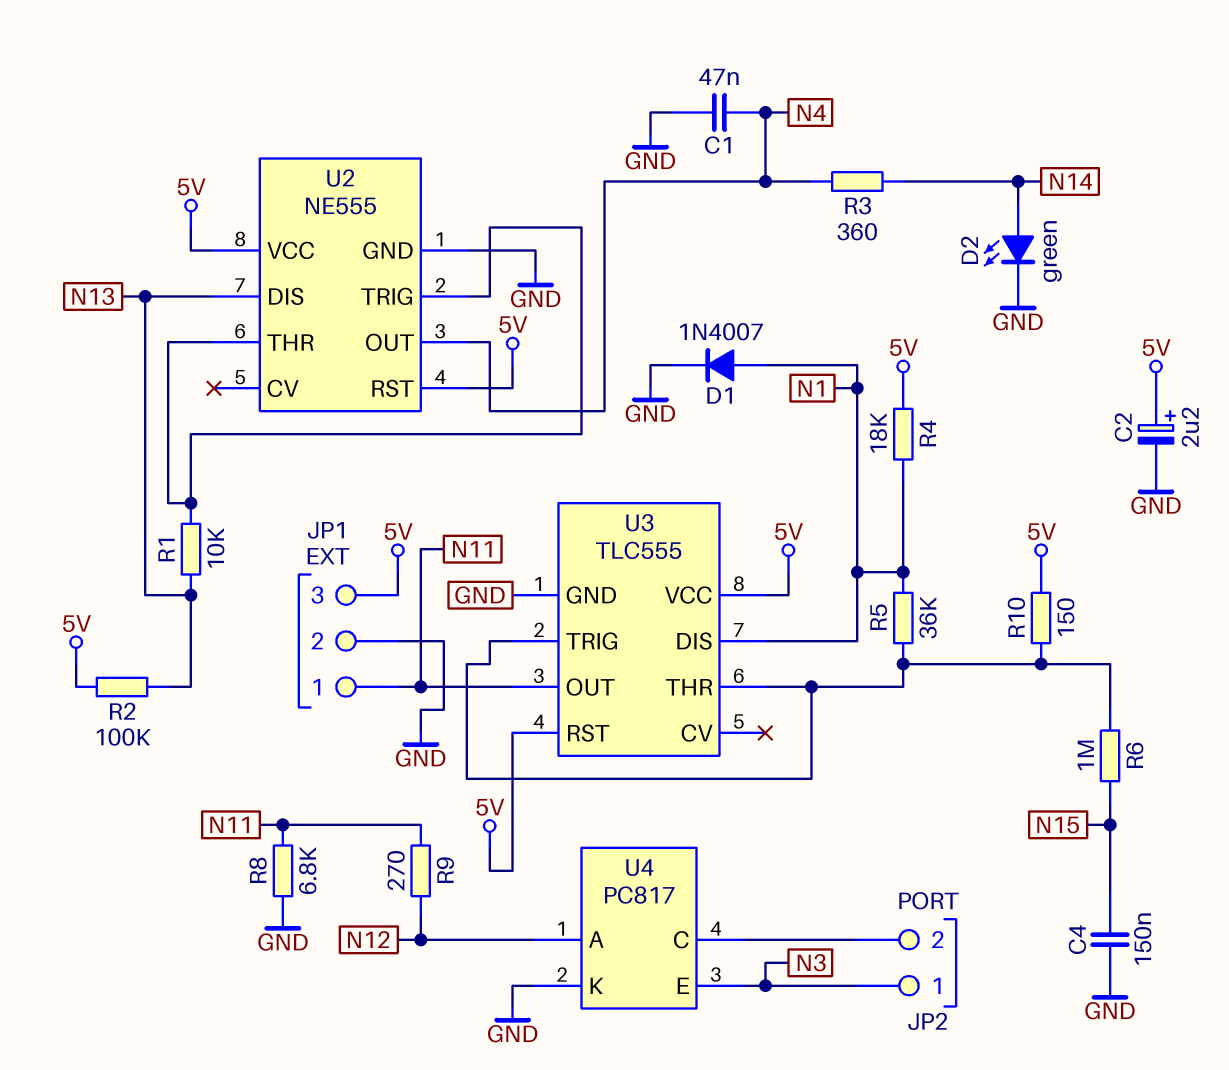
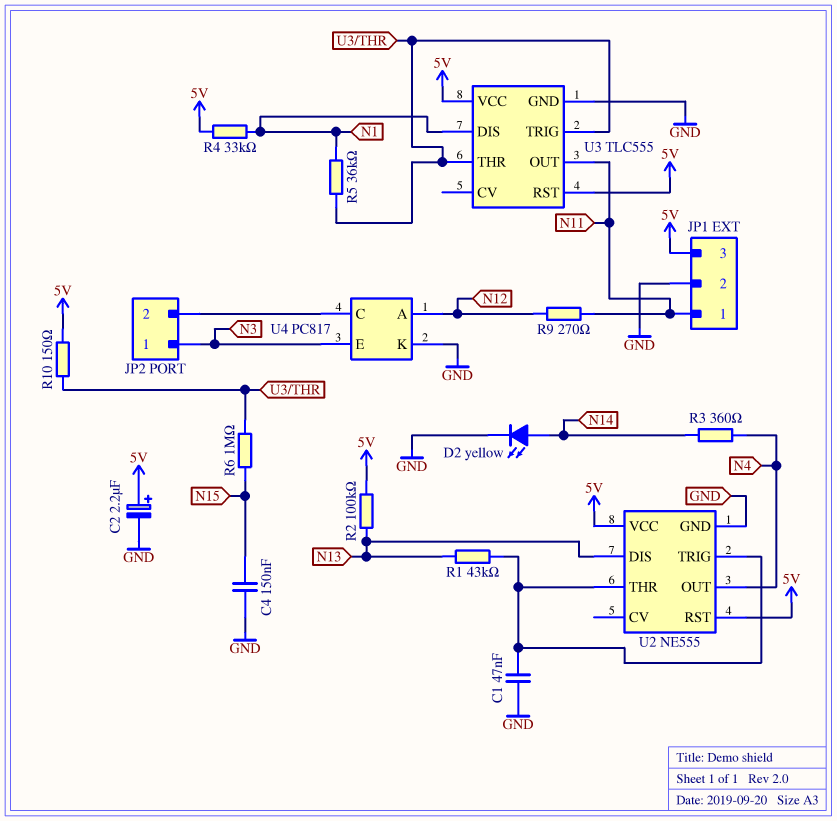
C1: 47nF (GND, N4) -> 47nF (GND, U2/THR)
D1: diode 1N4007 (A N1, K GND) -> none
D2: LED green (A N14, K GND) -> LED yellow (A N14, K GND)
R1: 10k (N13, U2/THR) -> 43k (N13, U2/THR)
R4: 18k (5V, N1) -> 33k (5V, N1)
R8: 6.8k (GND, N11) -> none

